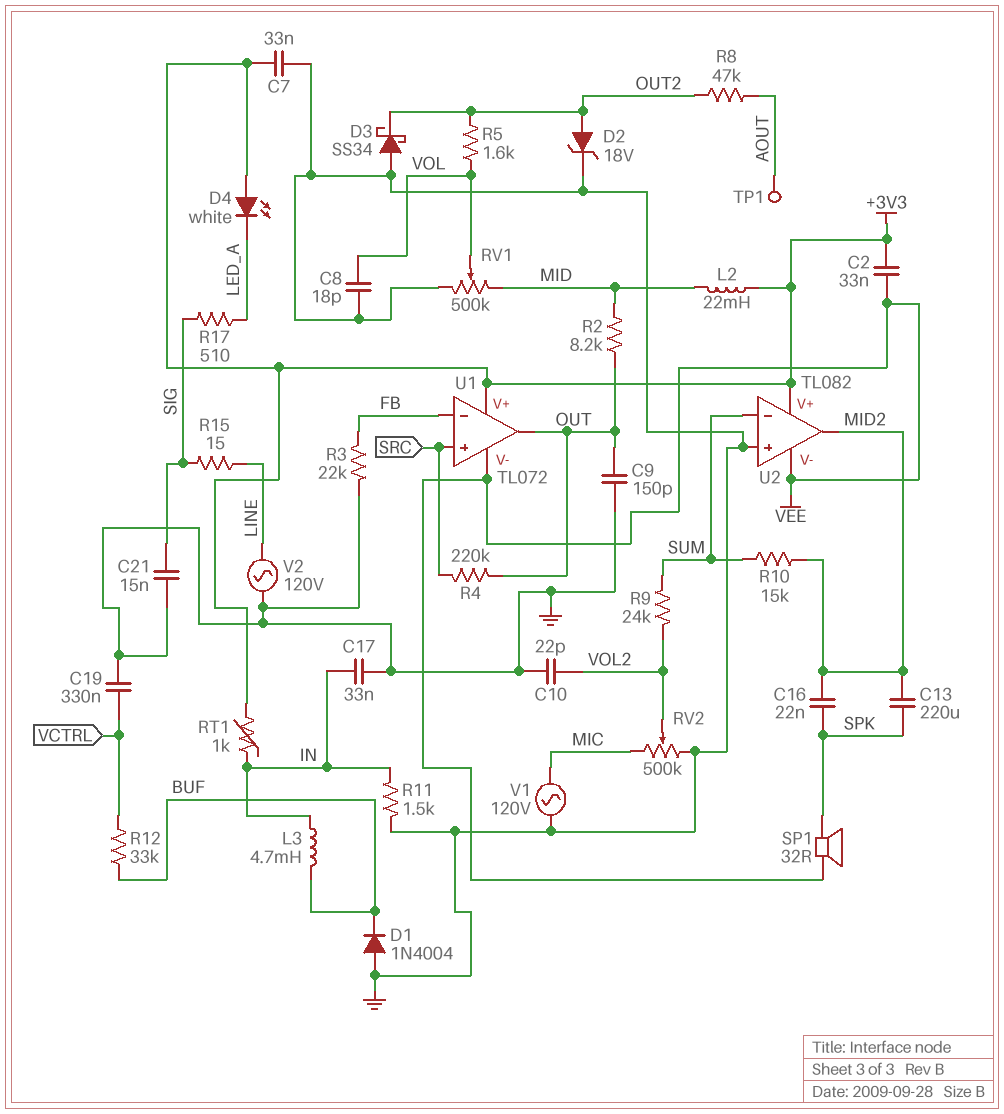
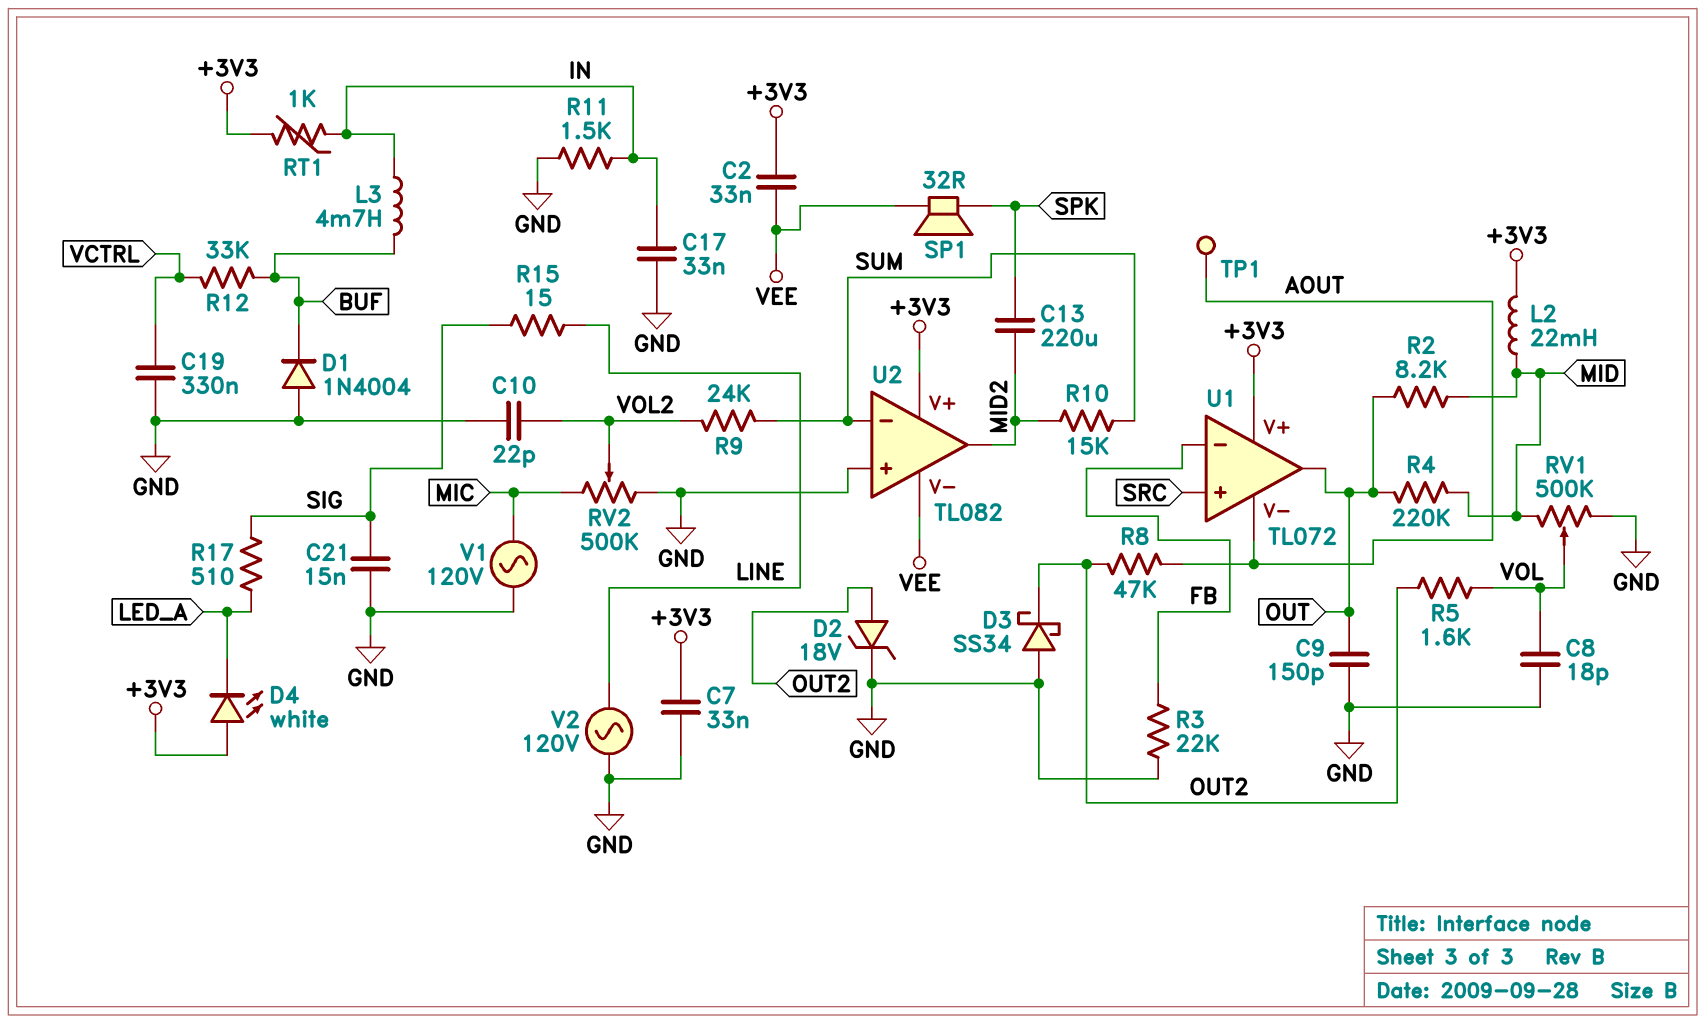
C16: 22nF (MID2, SPK) -> none
R4: 220k (OUT, SRC) -> 220k (MID, OUT)
U1 pin V-: VEE -> AOUT

